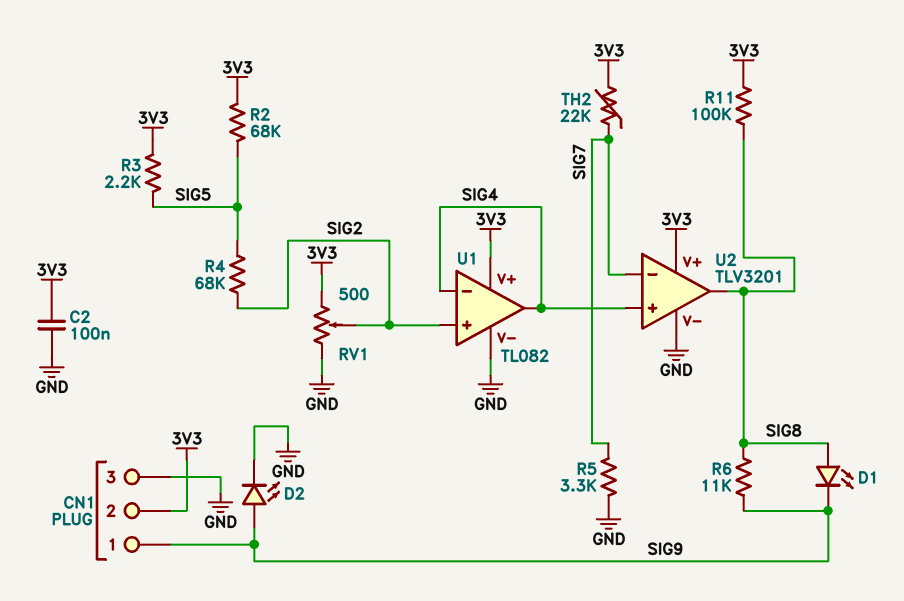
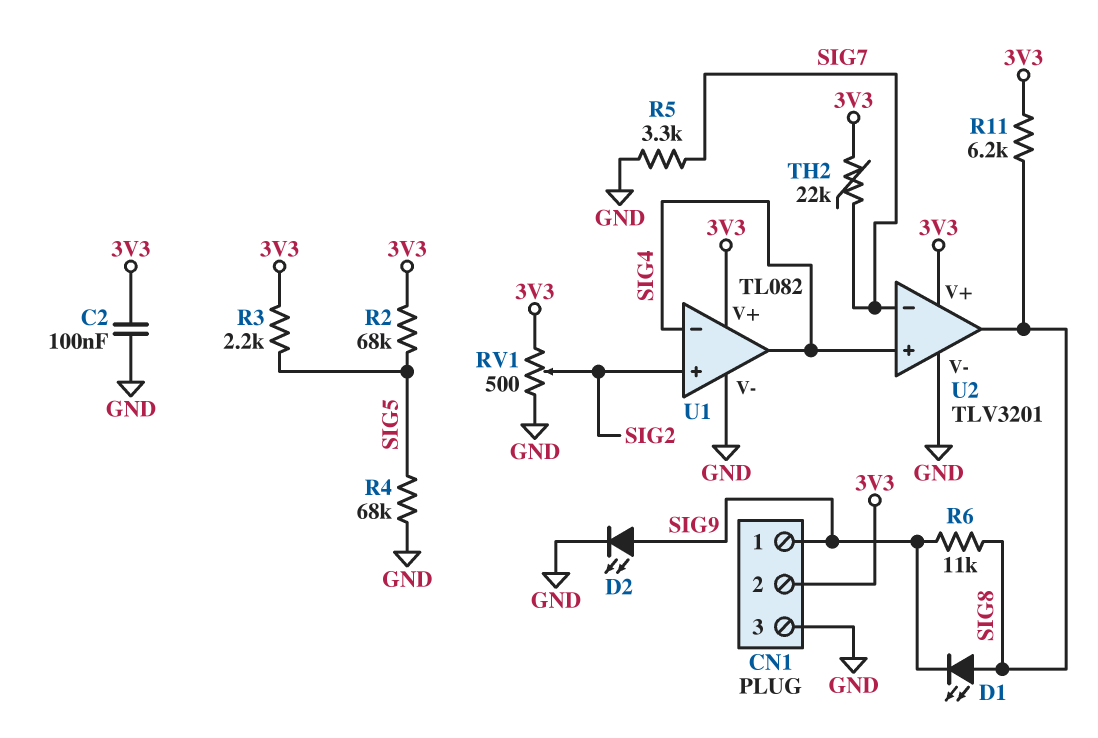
R4: 68k (SIG2, SIG5) -> 68k (GND, SIG5)
R11: 100k (3V3, SIG8) -> 6.2k (3V3, SIG8)

